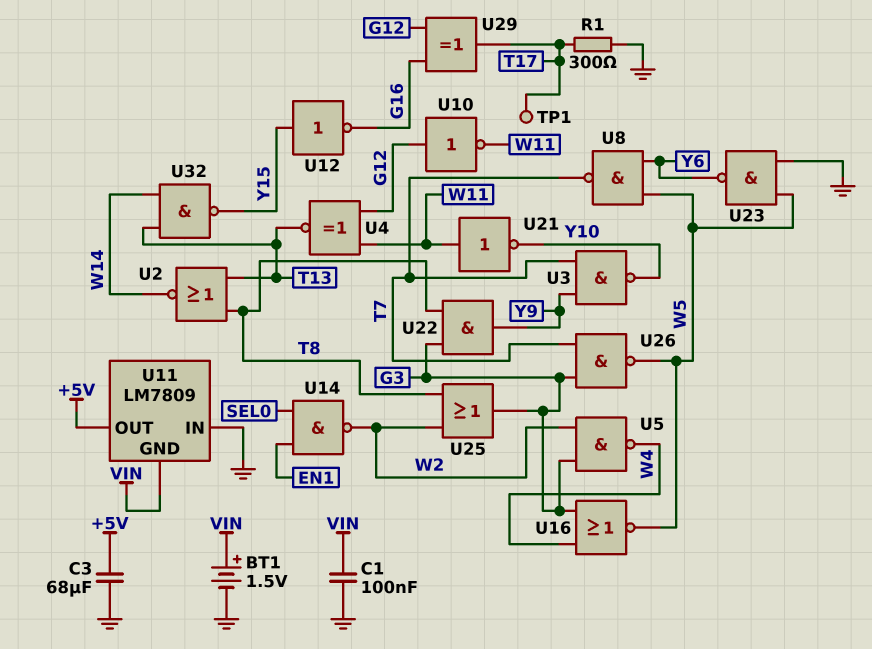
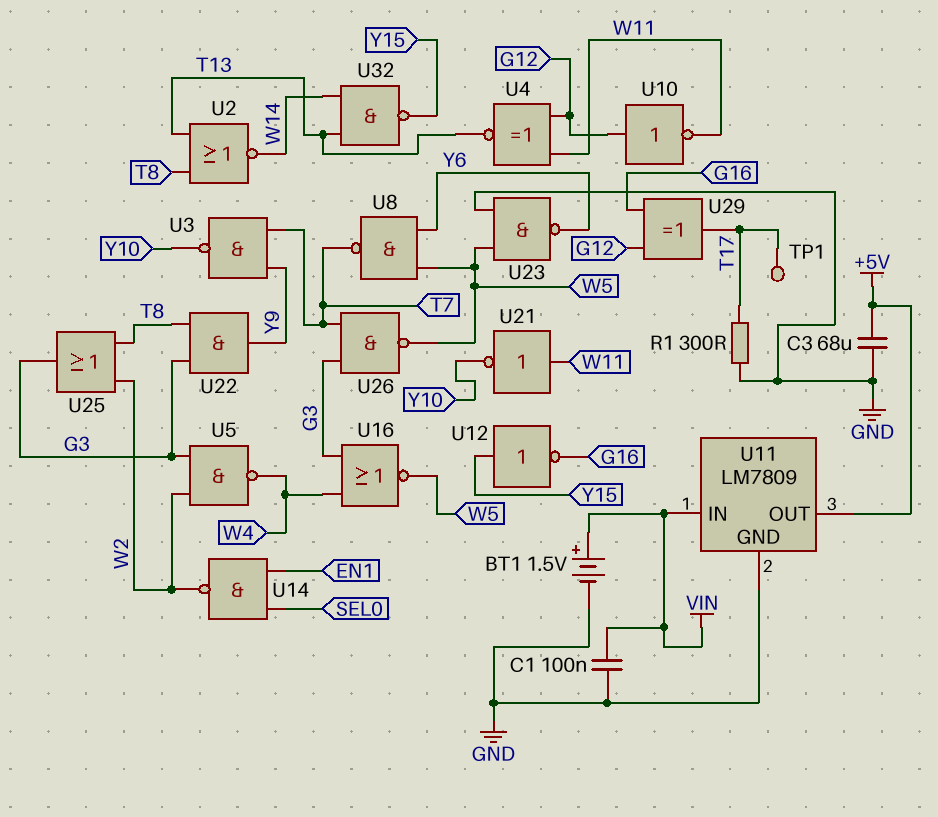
U11 pin GND: VIN -> GND
U11 pin IN: GND -> VIN

